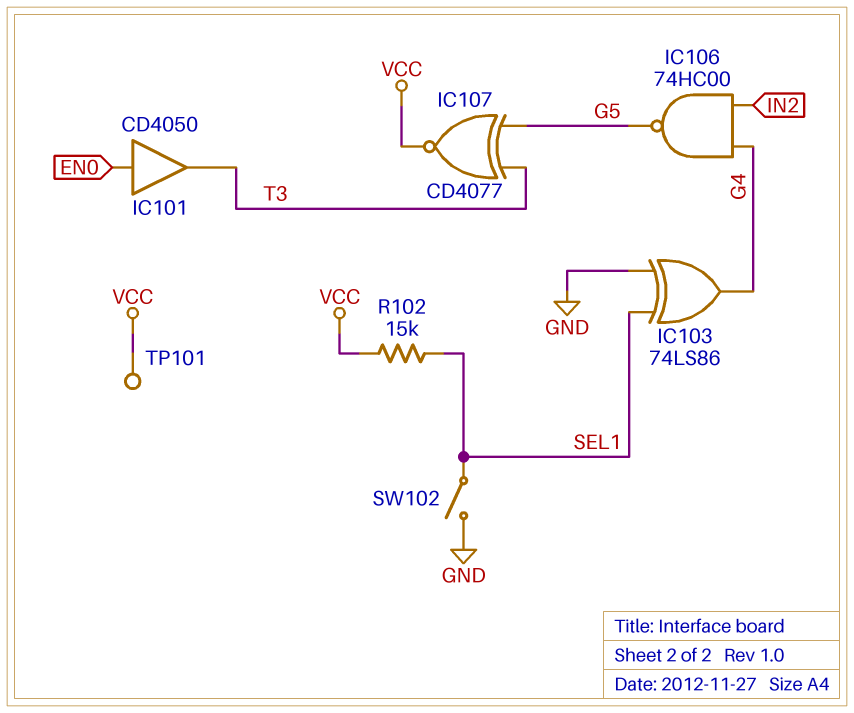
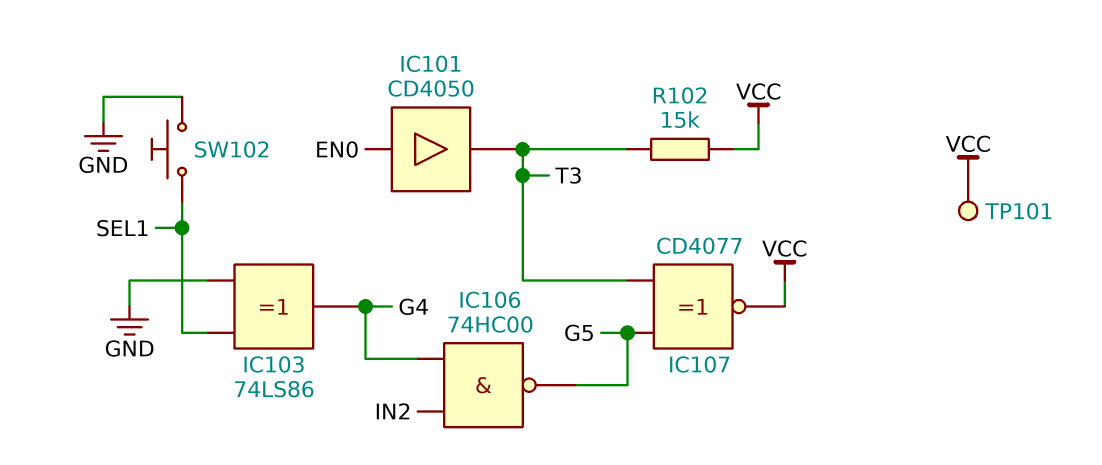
R102: 15k (SEL1, VCC) -> 15k (T3, VCC)
SW102: switch (GND, SEL1) -> button (GND, SEL1)

